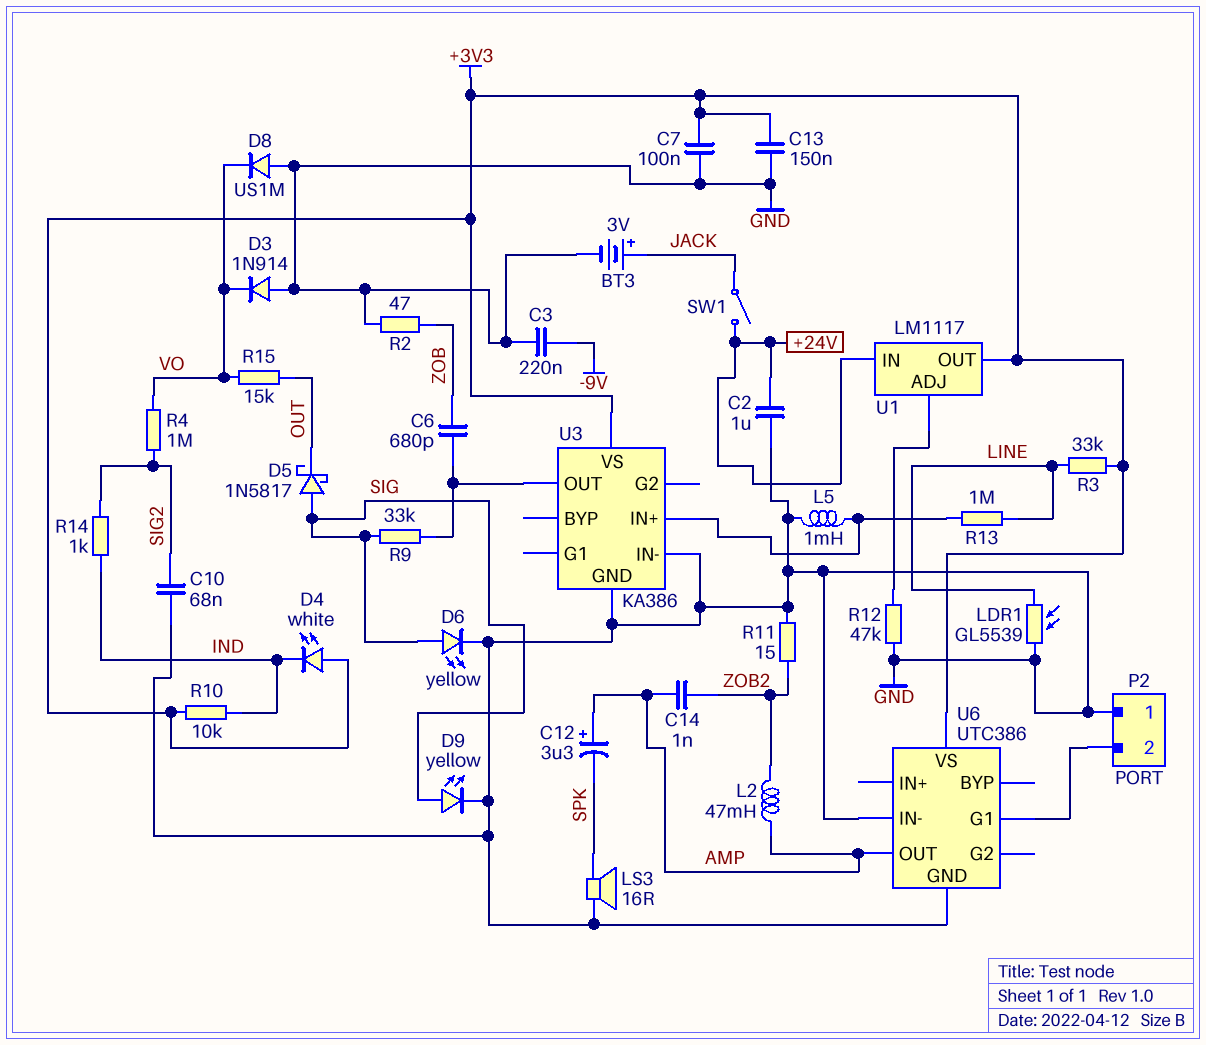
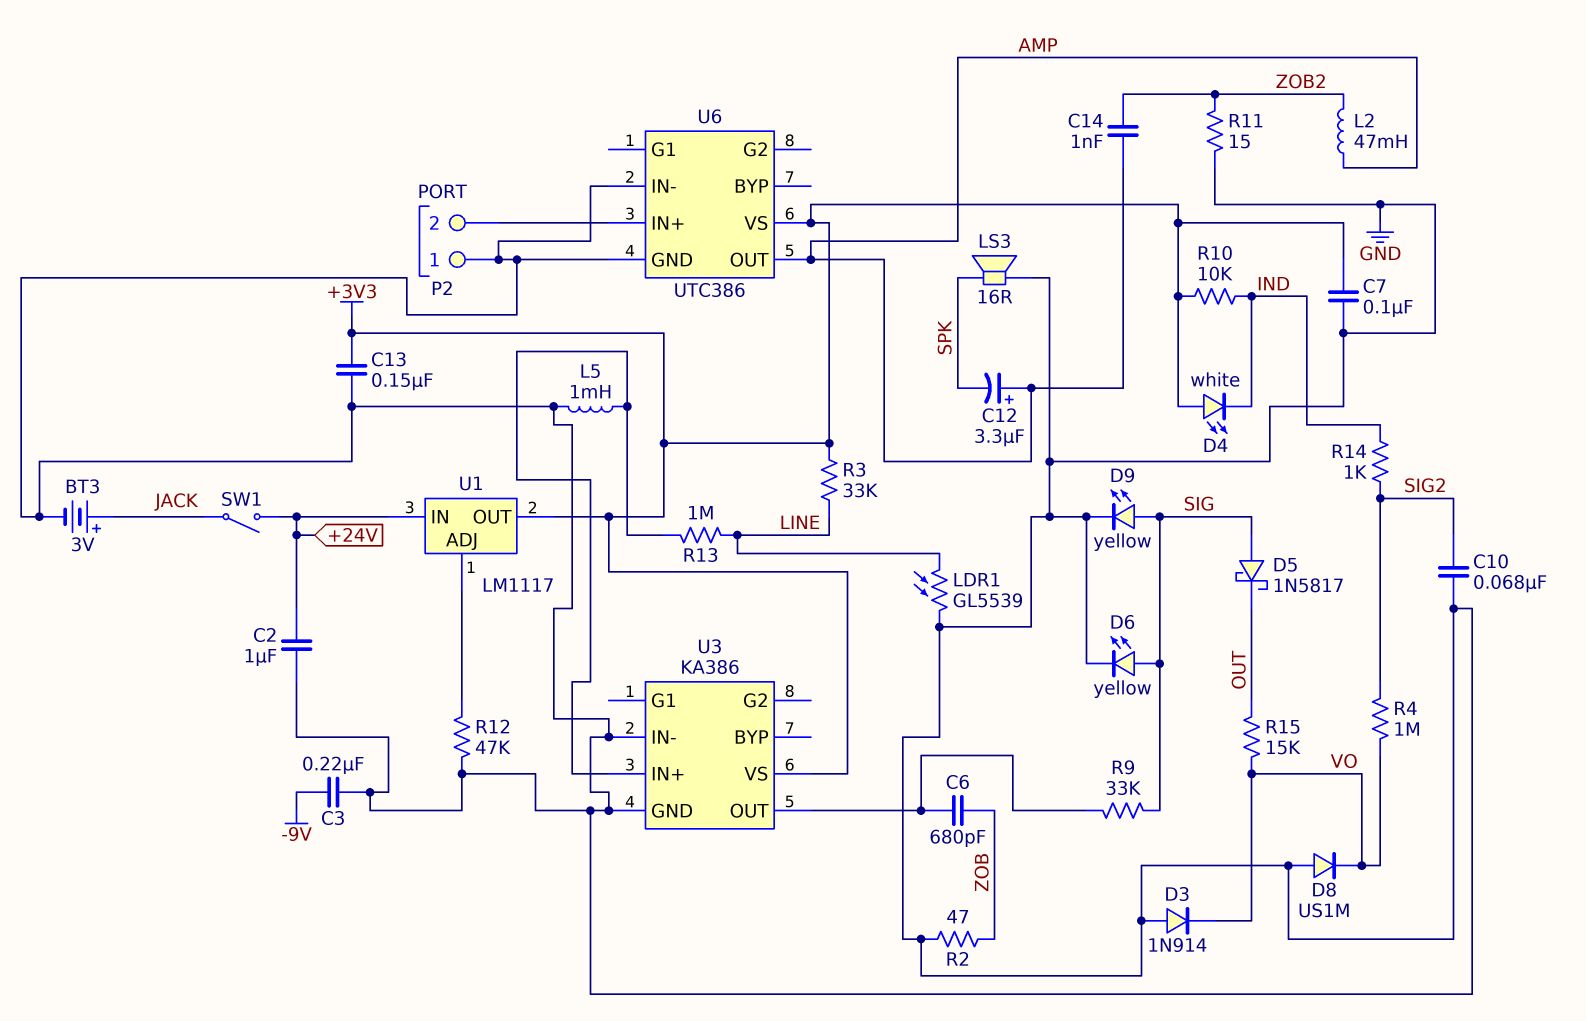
U6 pin G1: P2/2 -> none
U6 pin IN+: none -> P2/2

